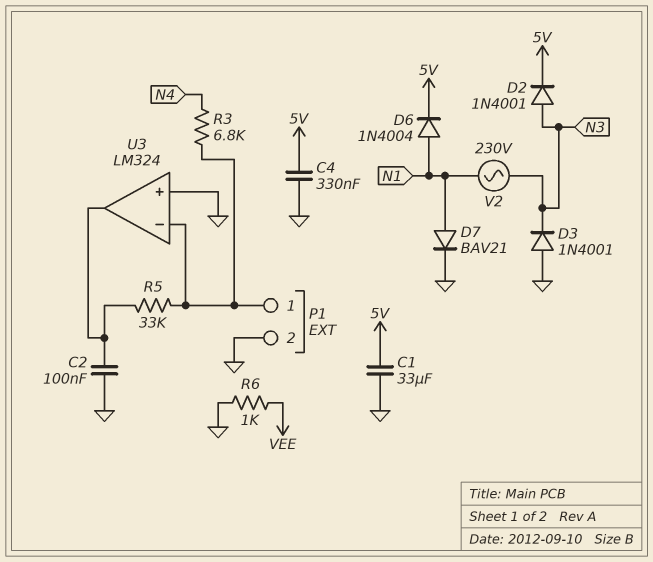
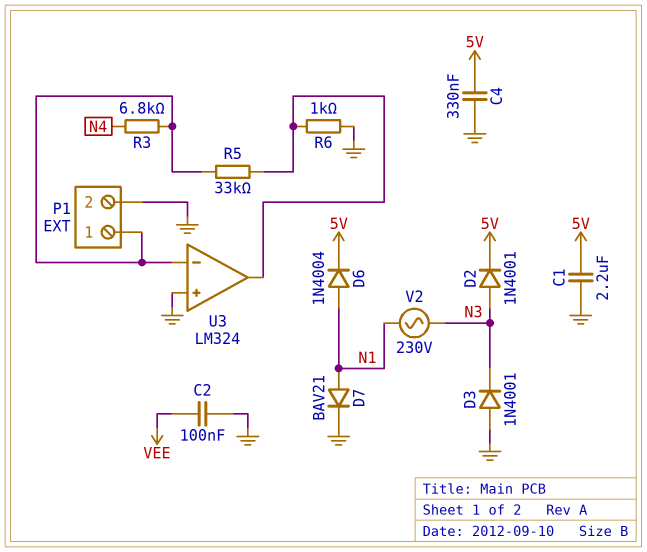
C1: 33uF (5V, GND) -> 2.2uF (5V, GND)
C2: 100nF (GND, U3/out) -> 100nF (GND, VEE)
R6: 1k (GND, VEE) -> 1k (GND, U3/out)

